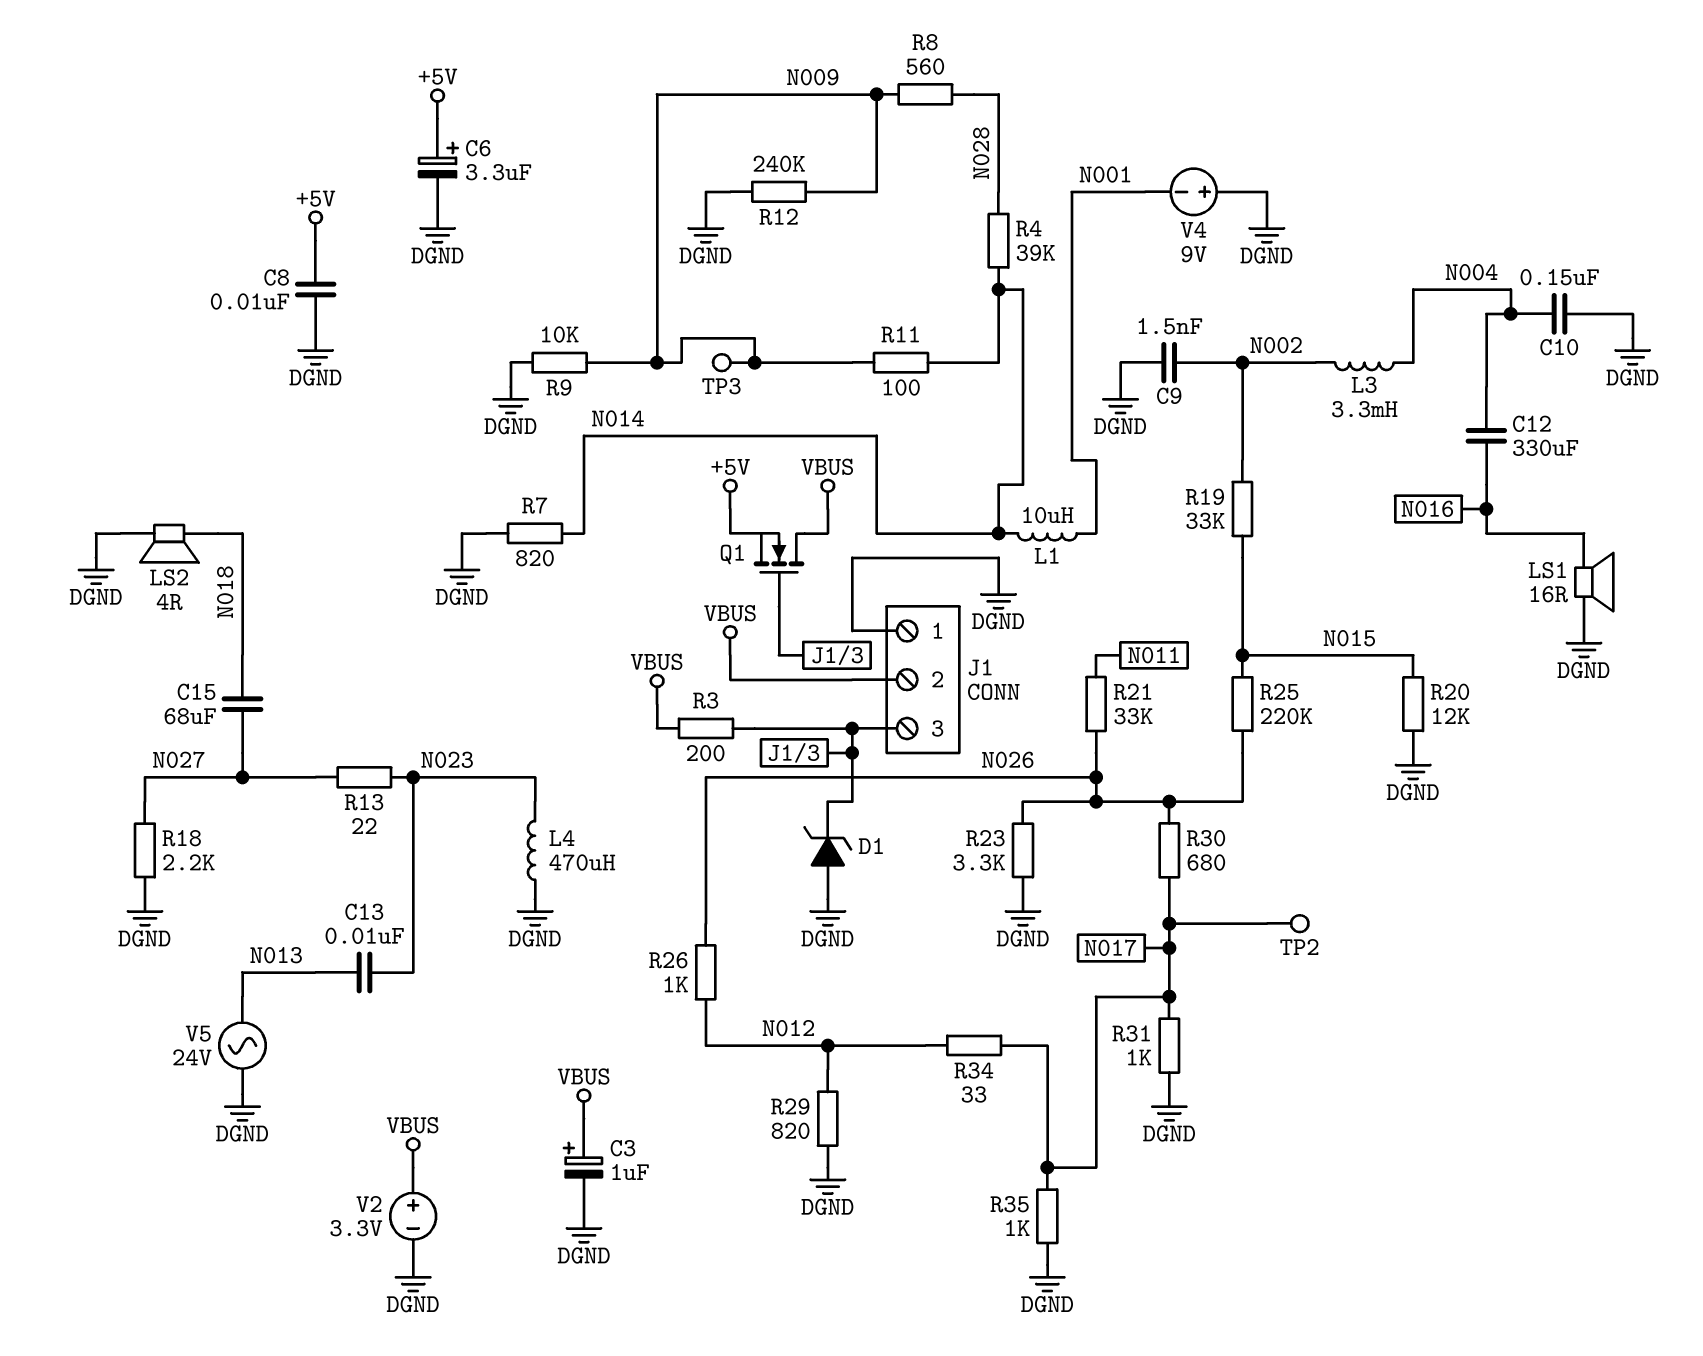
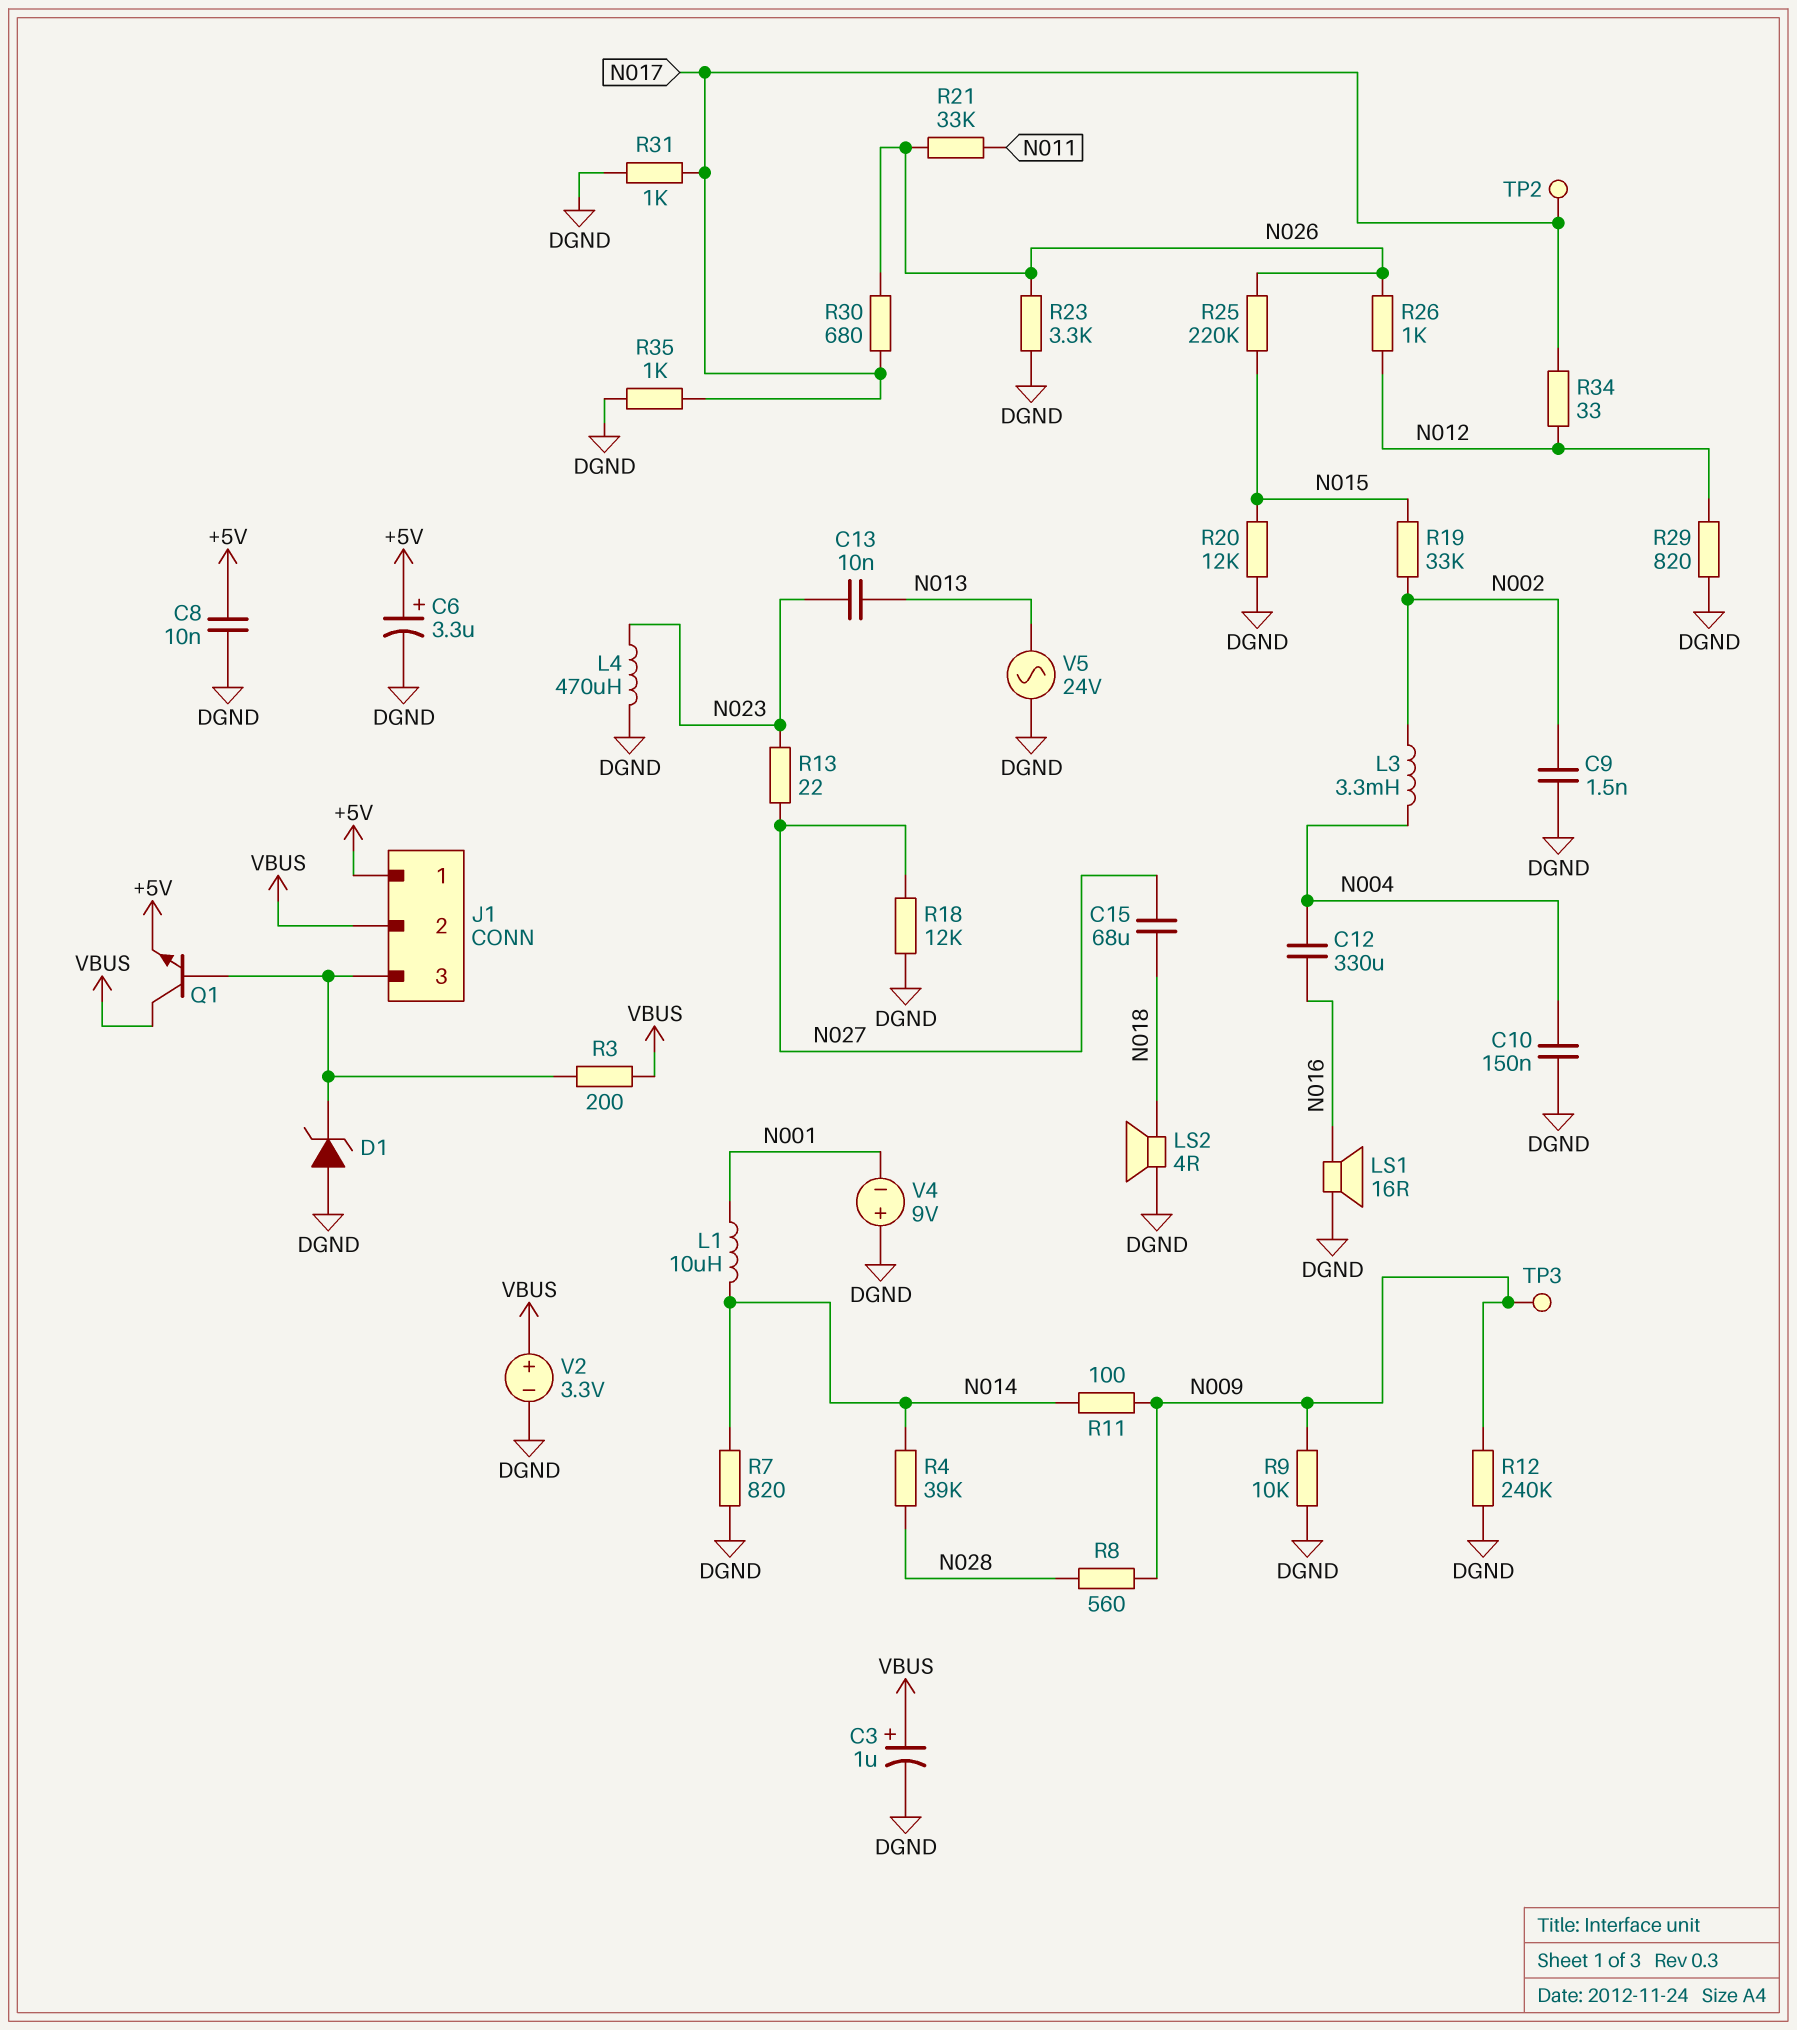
J1 pin 1: DGND -> +5V
Q1: NMOS (G J1/3, D VBUS, S +5V) -> NPN (B J1/3, C VBUS, E +5V)
R18: 2.2k (DGND, N027) -> 12k (DGND, N027)

